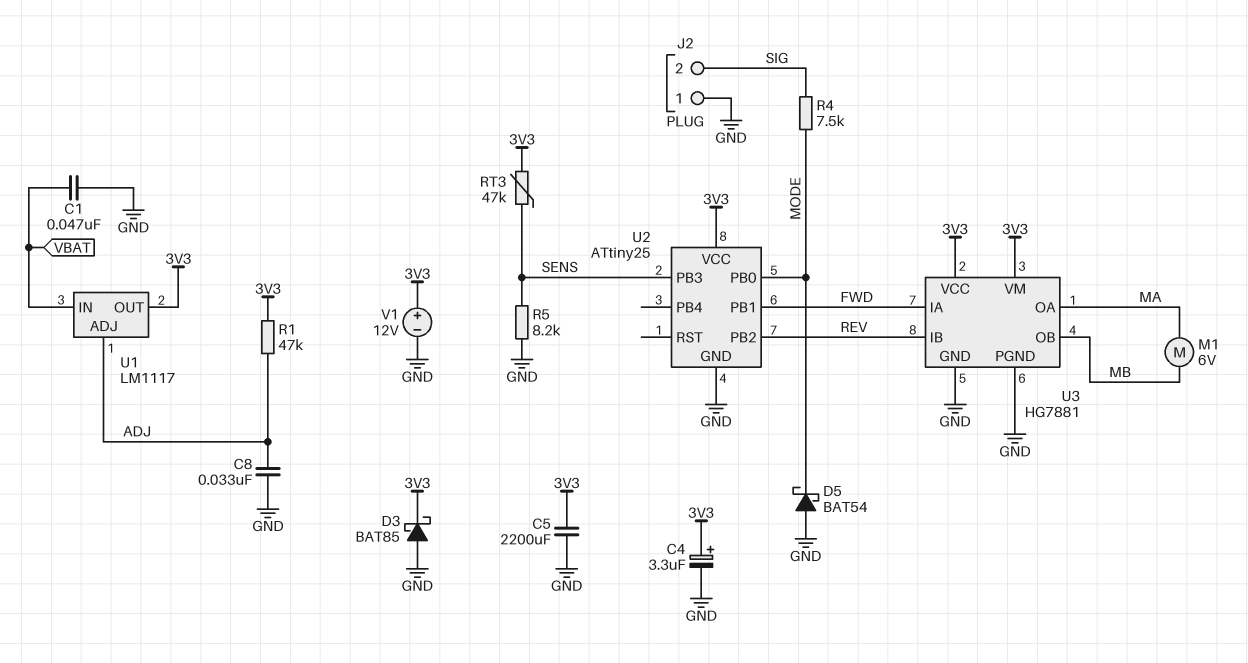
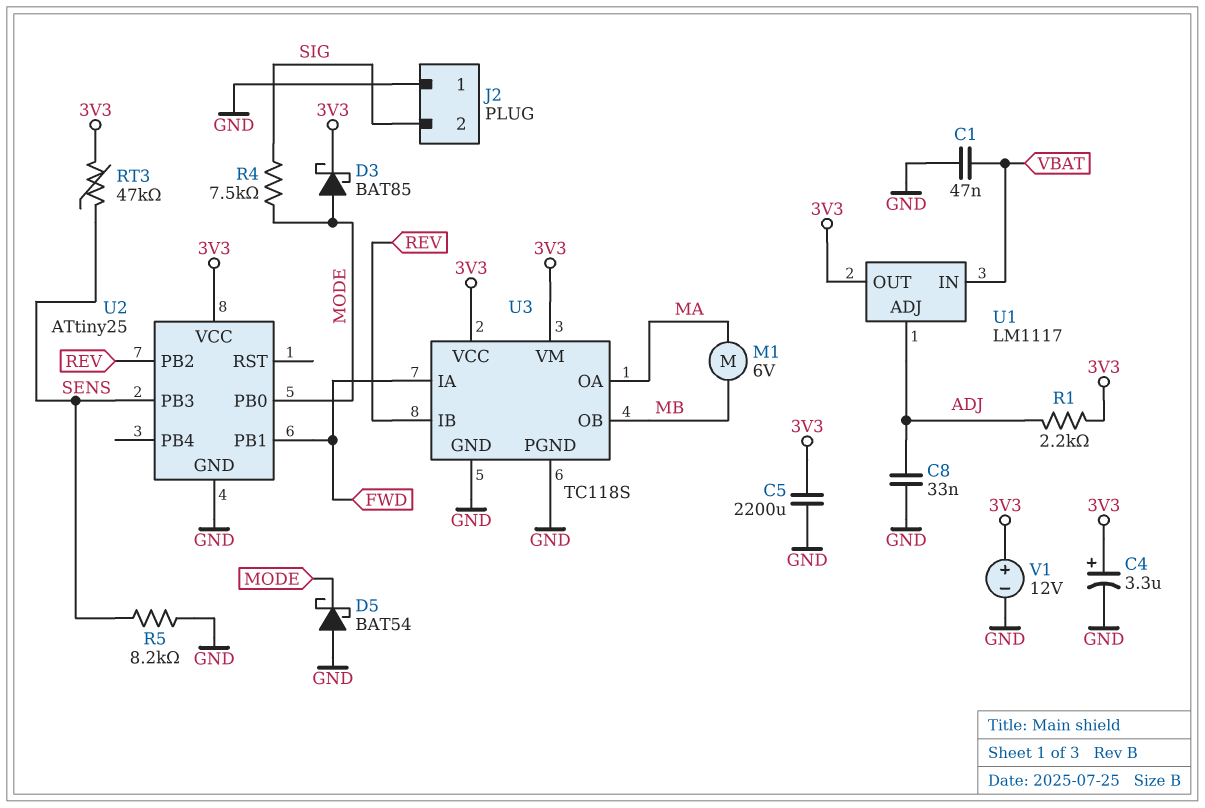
D3: schottky BAT85 (A GND, K 3V3) -> schottky BAT85 (A MODE, K 3V3)
R1: 47k (3V3, ADJ) -> 2.2k (3V3, ADJ)
U3: HG7881 -> TC118S

